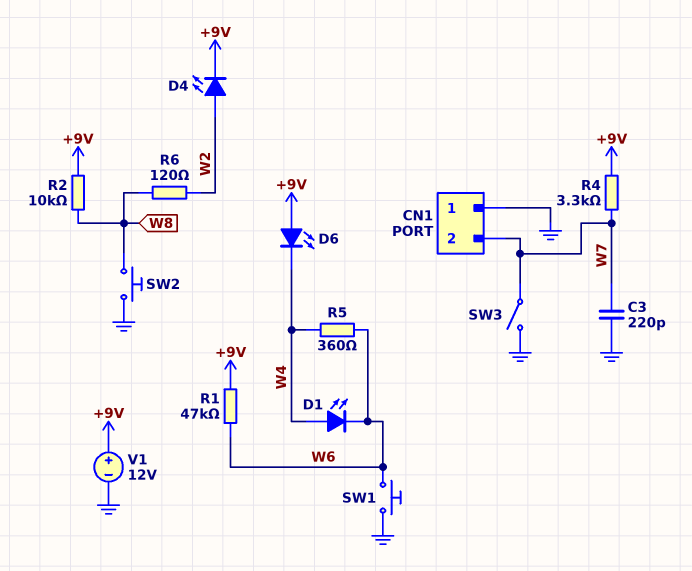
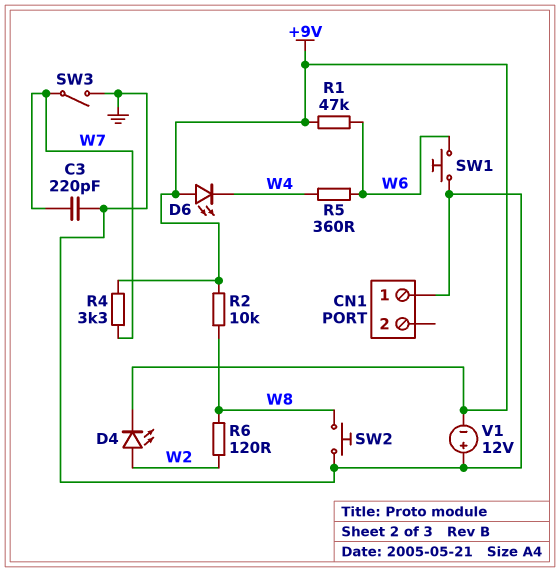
CN1 pin 2: W7 -> none
D1: LED (A W4, K W6) -> none
V1: 12V (plus +9V, minus GND) -> 12V (plus GND, minus +9V)

